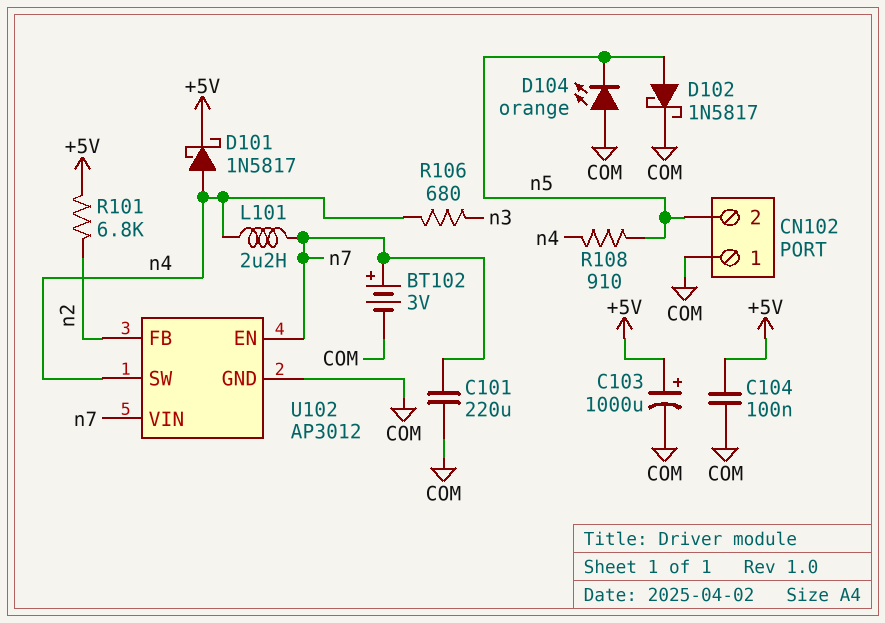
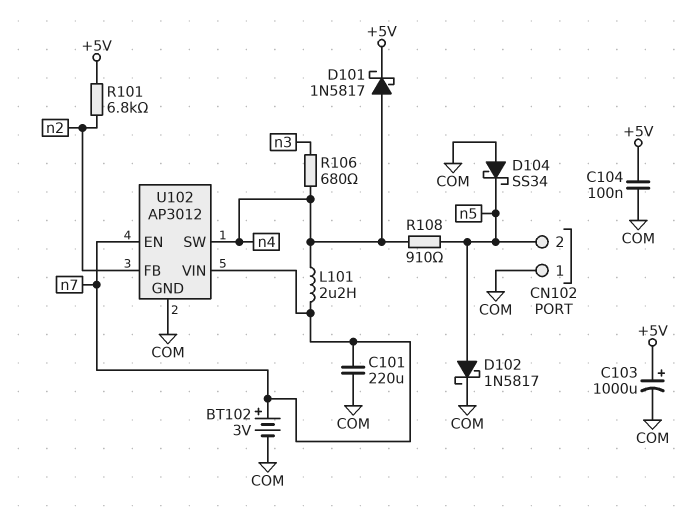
D104: LED orange (A COM, K n5) -> schottky SS34 (A COM, K n5)

